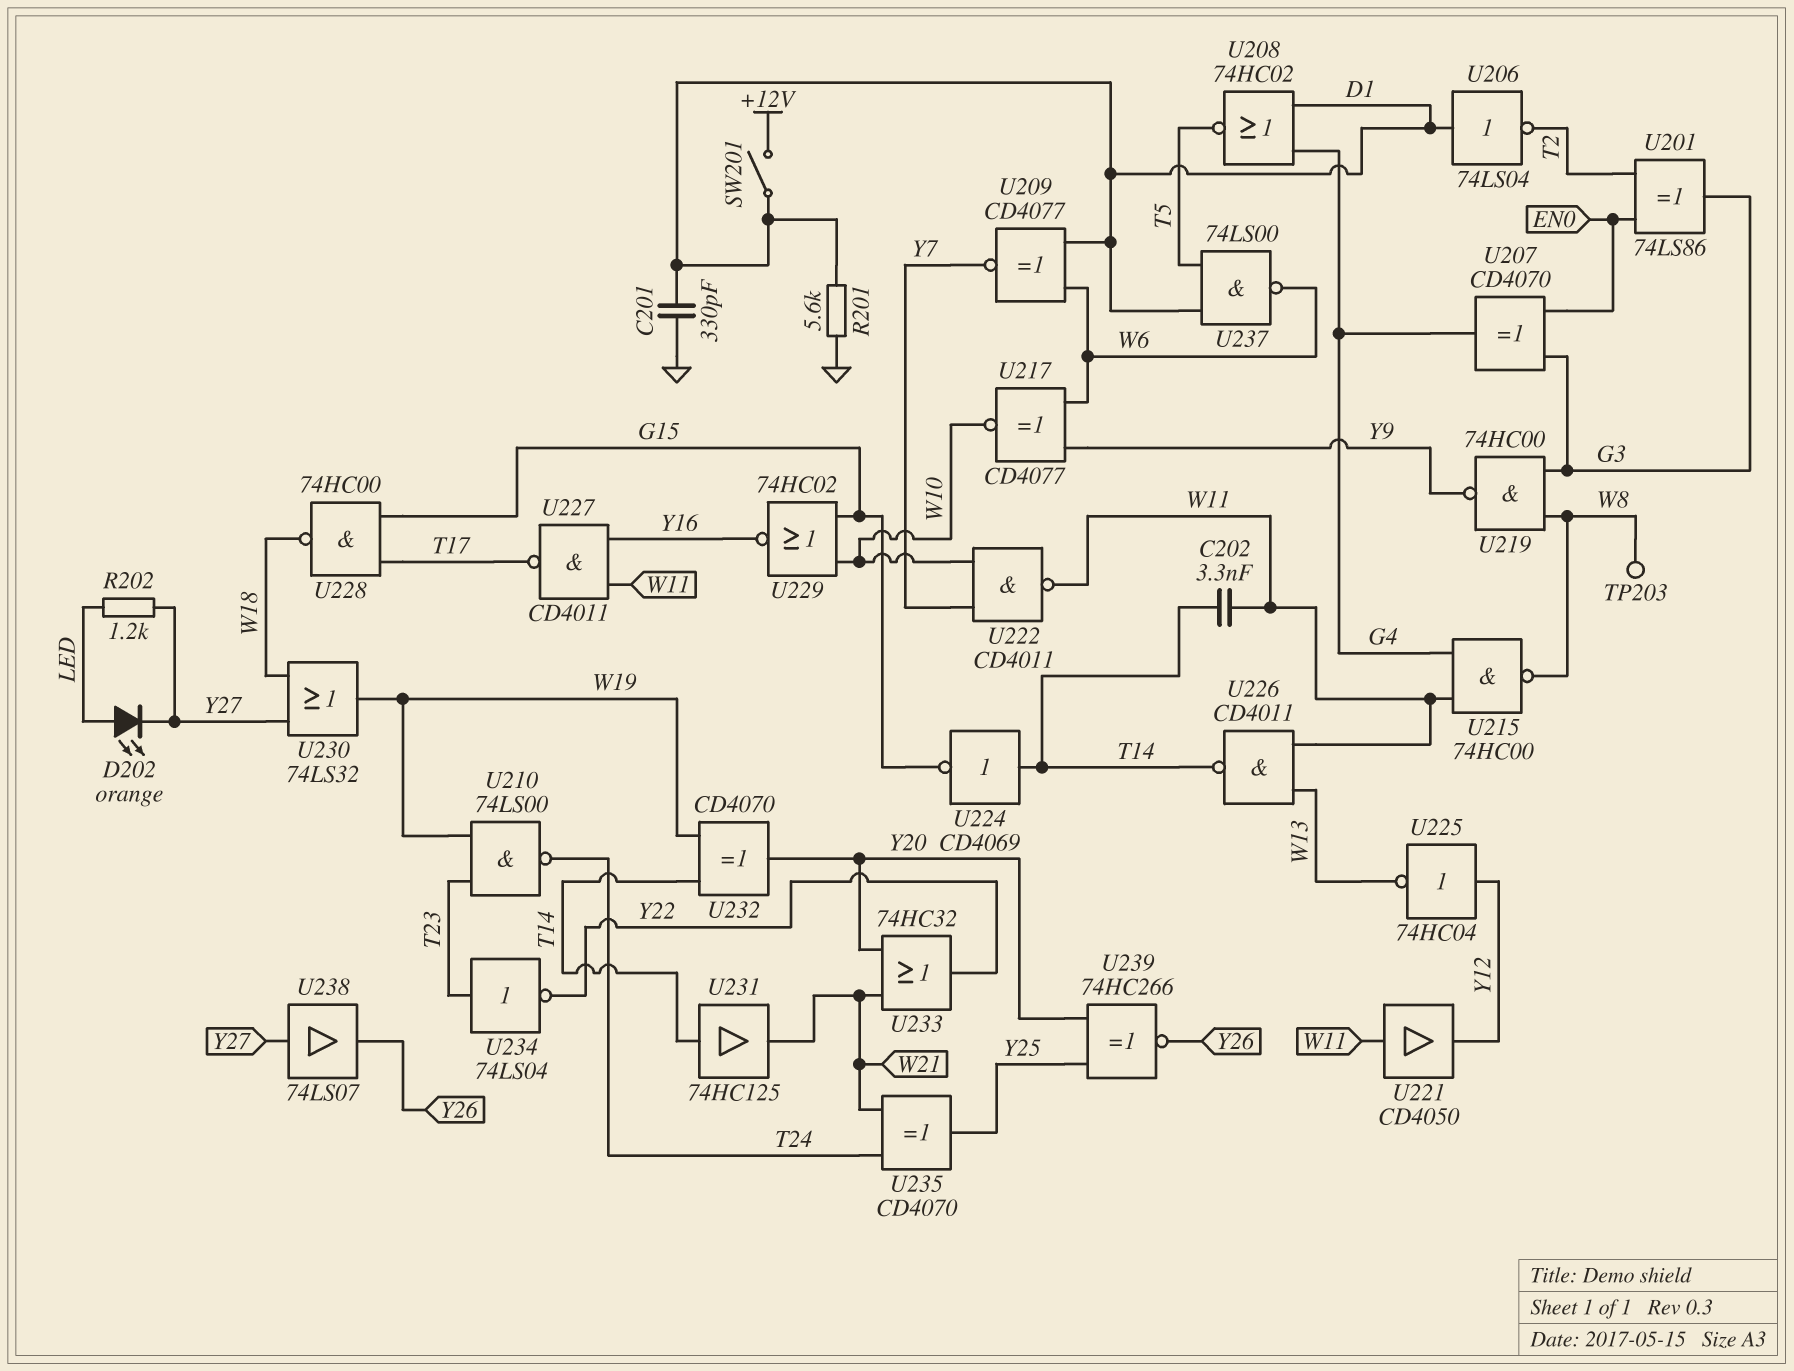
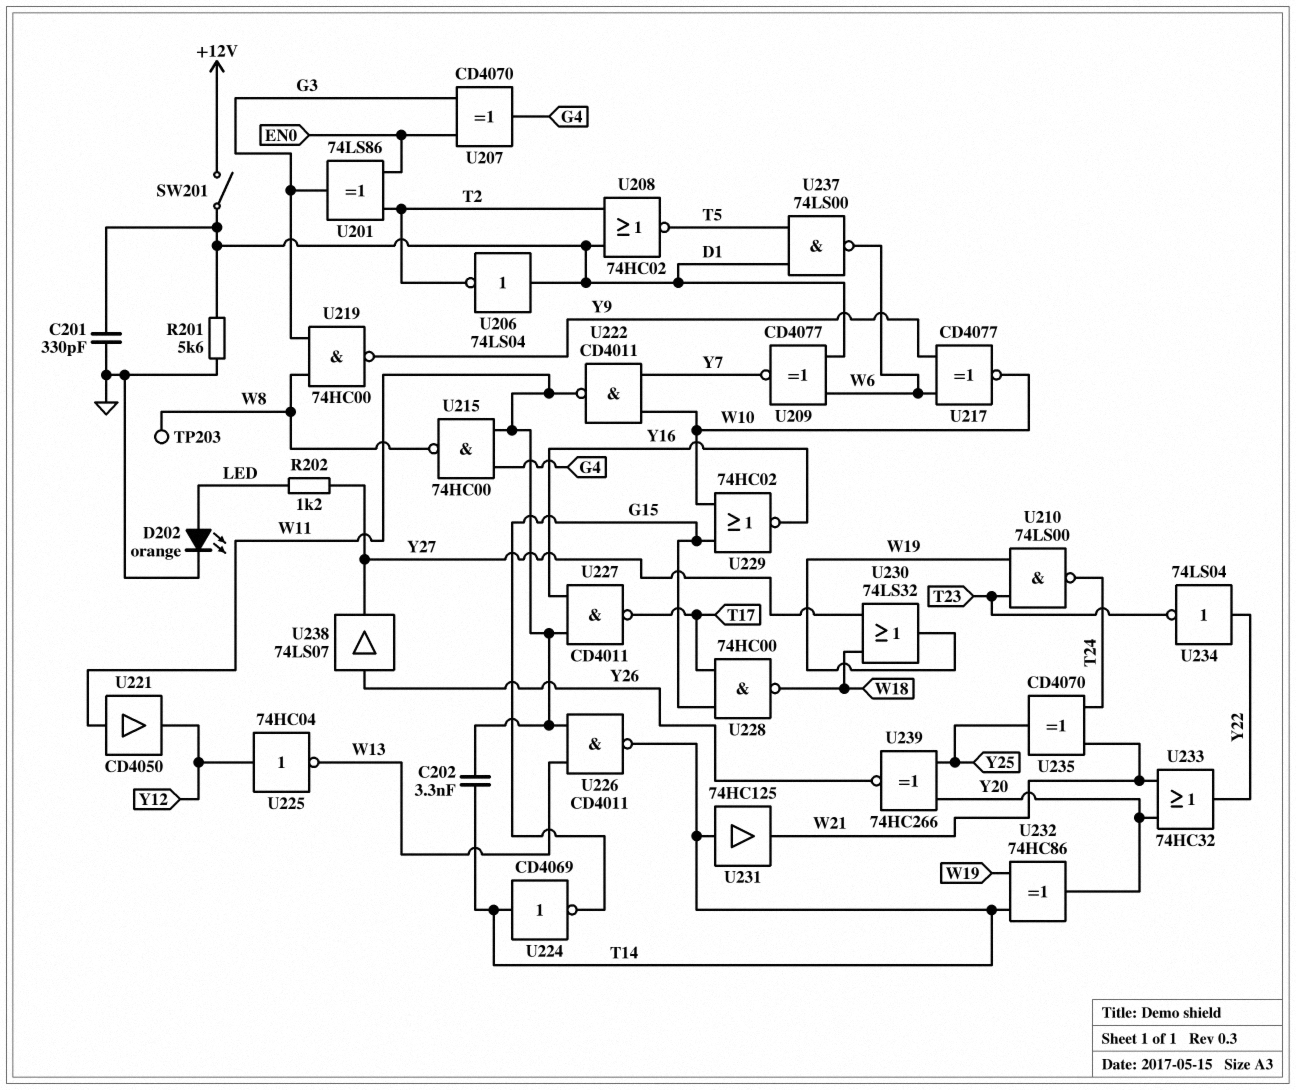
D202: LED orange (A LED, K Y27) -> LED orange (A LED, K GND)
U208: NOR 74HC02 (in D1, in G4, out T5) -> NOR 74HC02 (in D1, in T2, out T5)
U232: XOR CD4070 (in T14, in W19, out Y20) -> XOR 74HC86 (in T14, in W19, out Y20)
U234: NOT 74LS04 (in T23, out Y22) -> NOT 74LS04 (in Y22, out T23)
U238: buffer 74LS07 (in Y27, out Y26) -> buffer 74LS07 (in Y26, out Y27)

